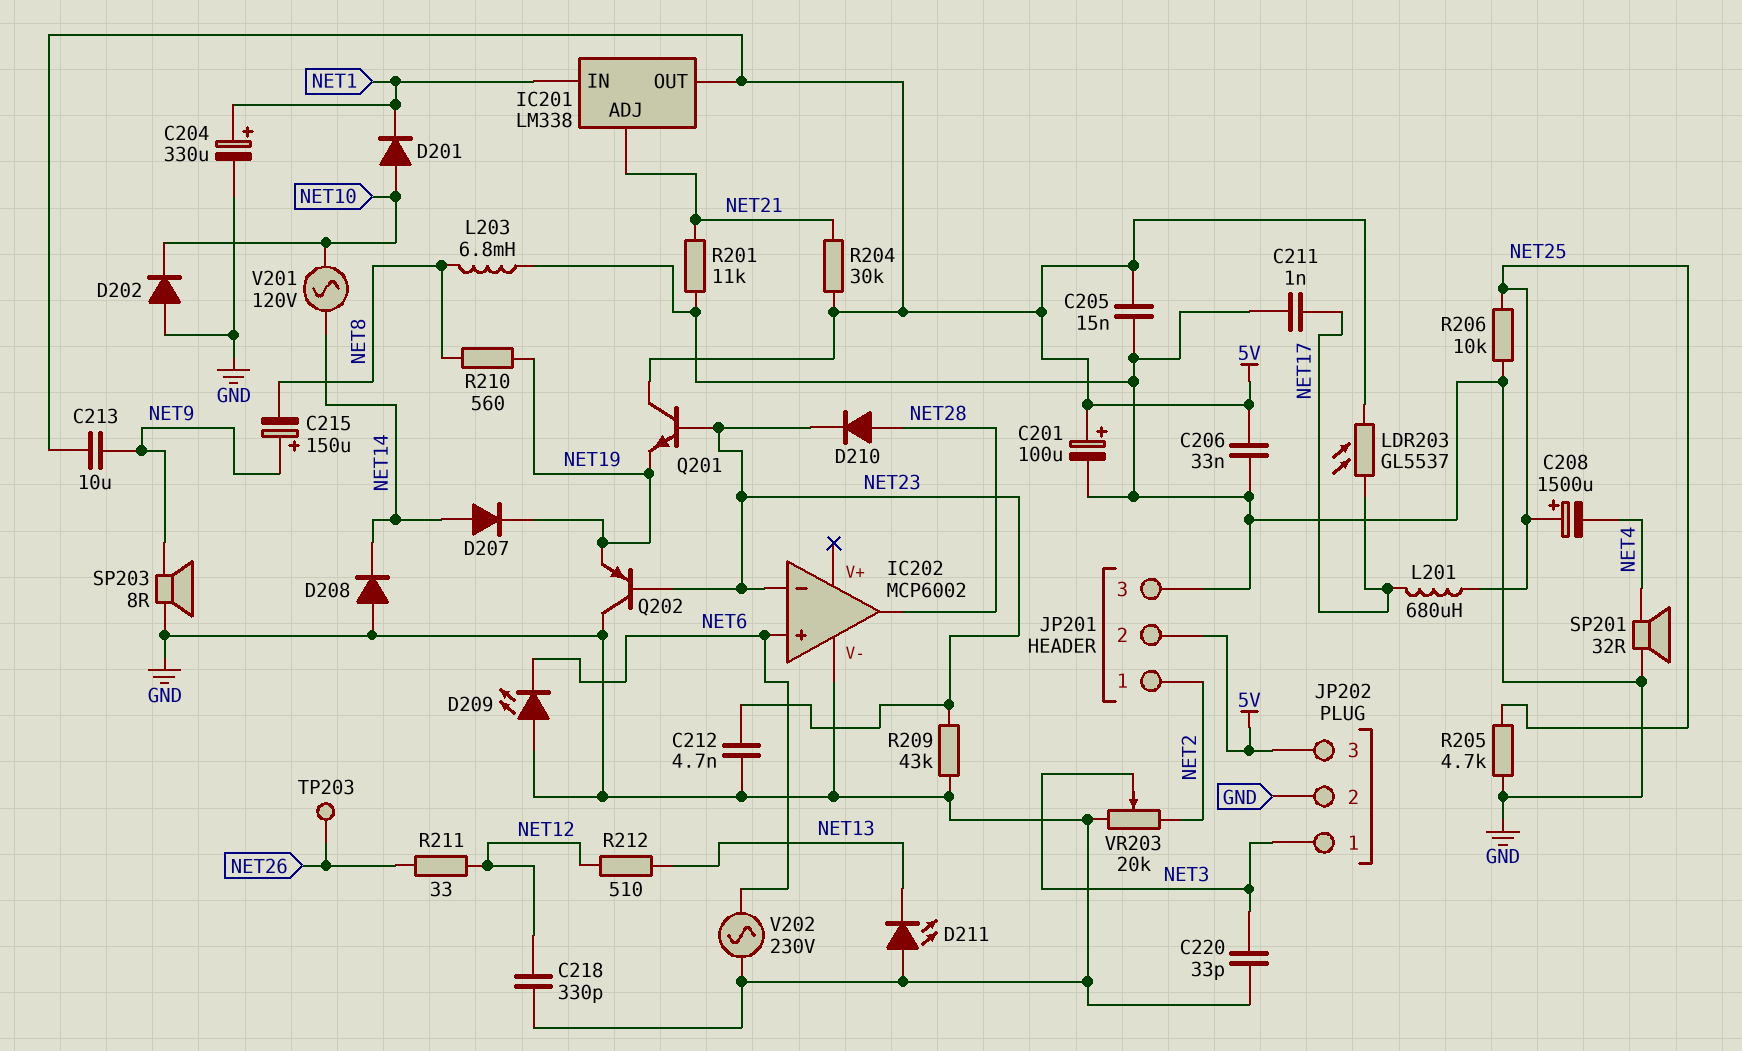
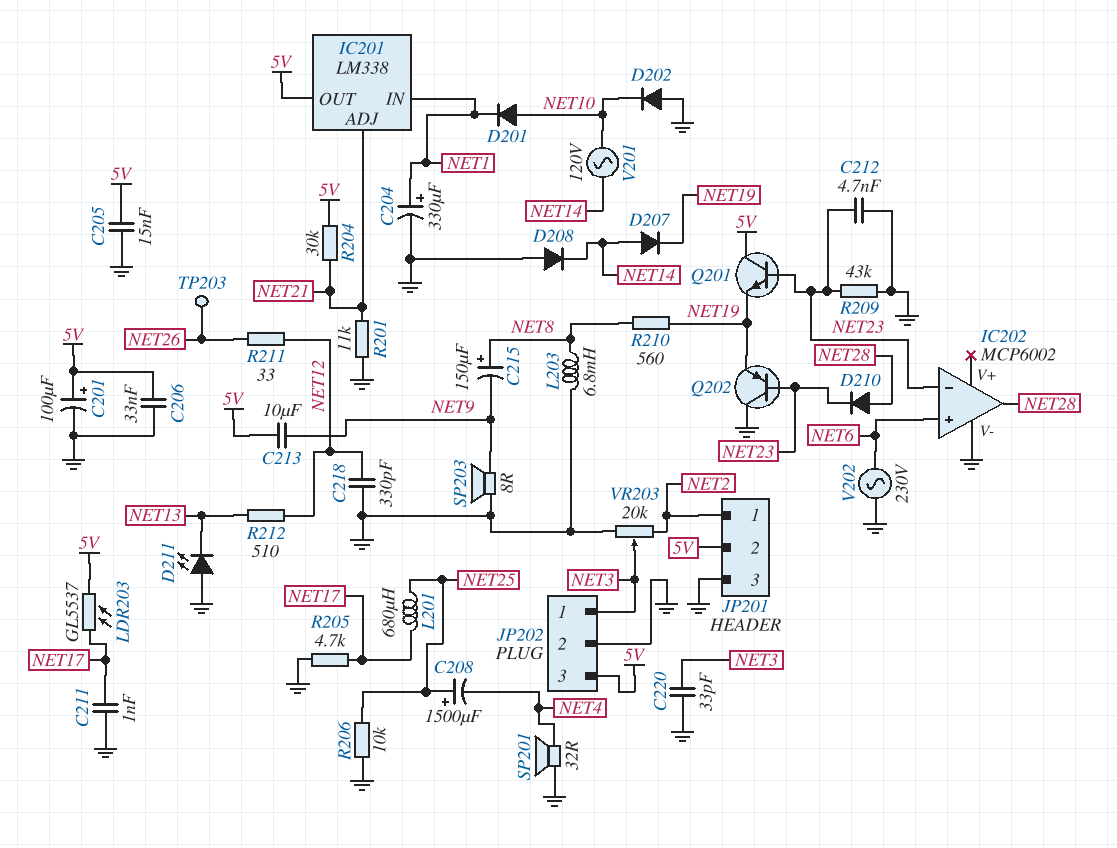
C215: 150uF (plus NET9, minus NET8) -> 150uF (plus NET8, minus NET9)
D209: LED (A GND, K NET6) -> none
R205: 4.7k (GND, NET25) -> 4.7k (GND, NET17)

